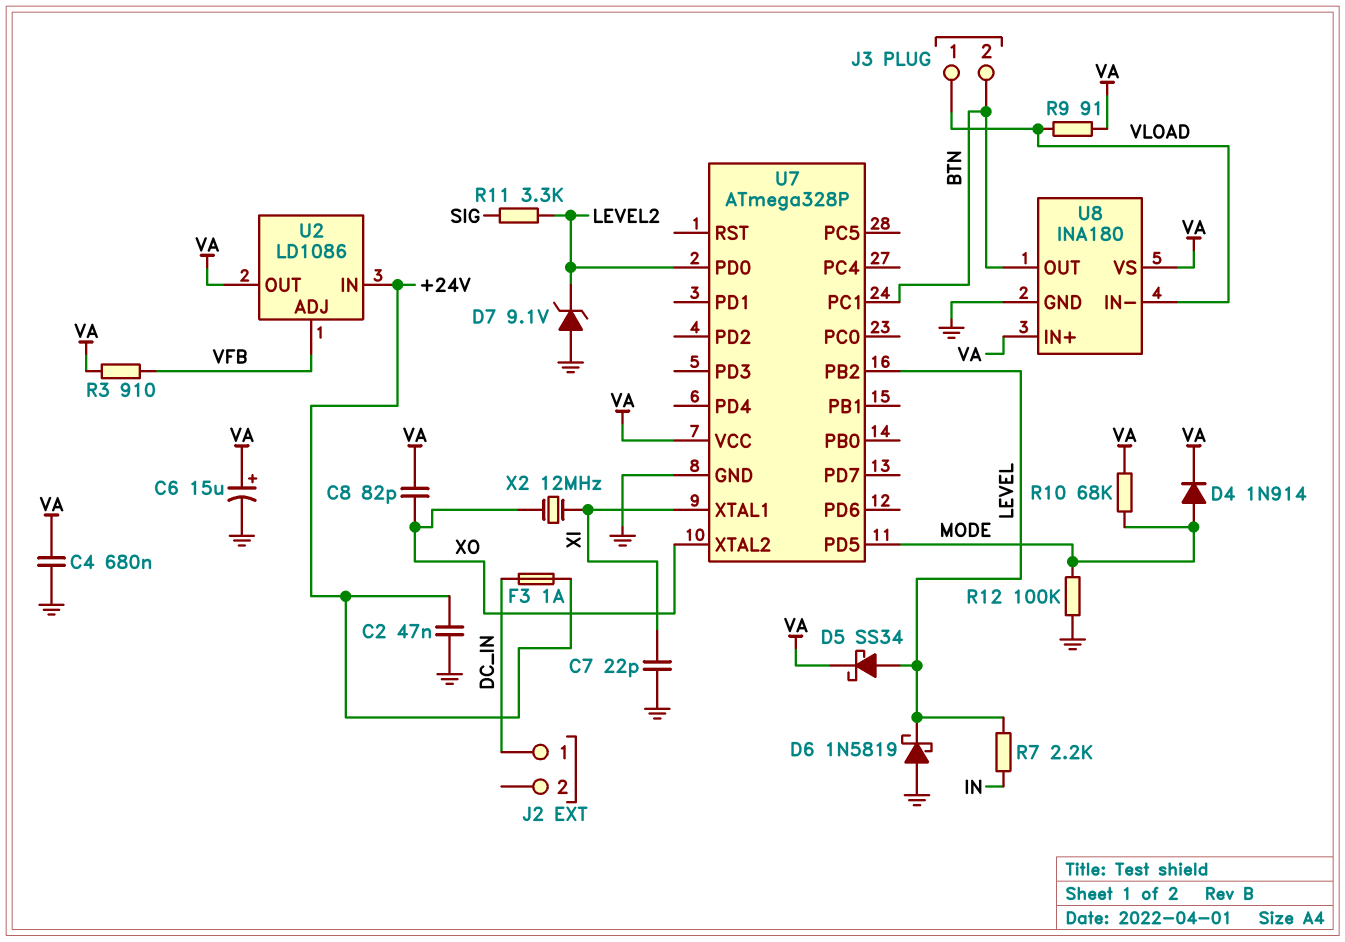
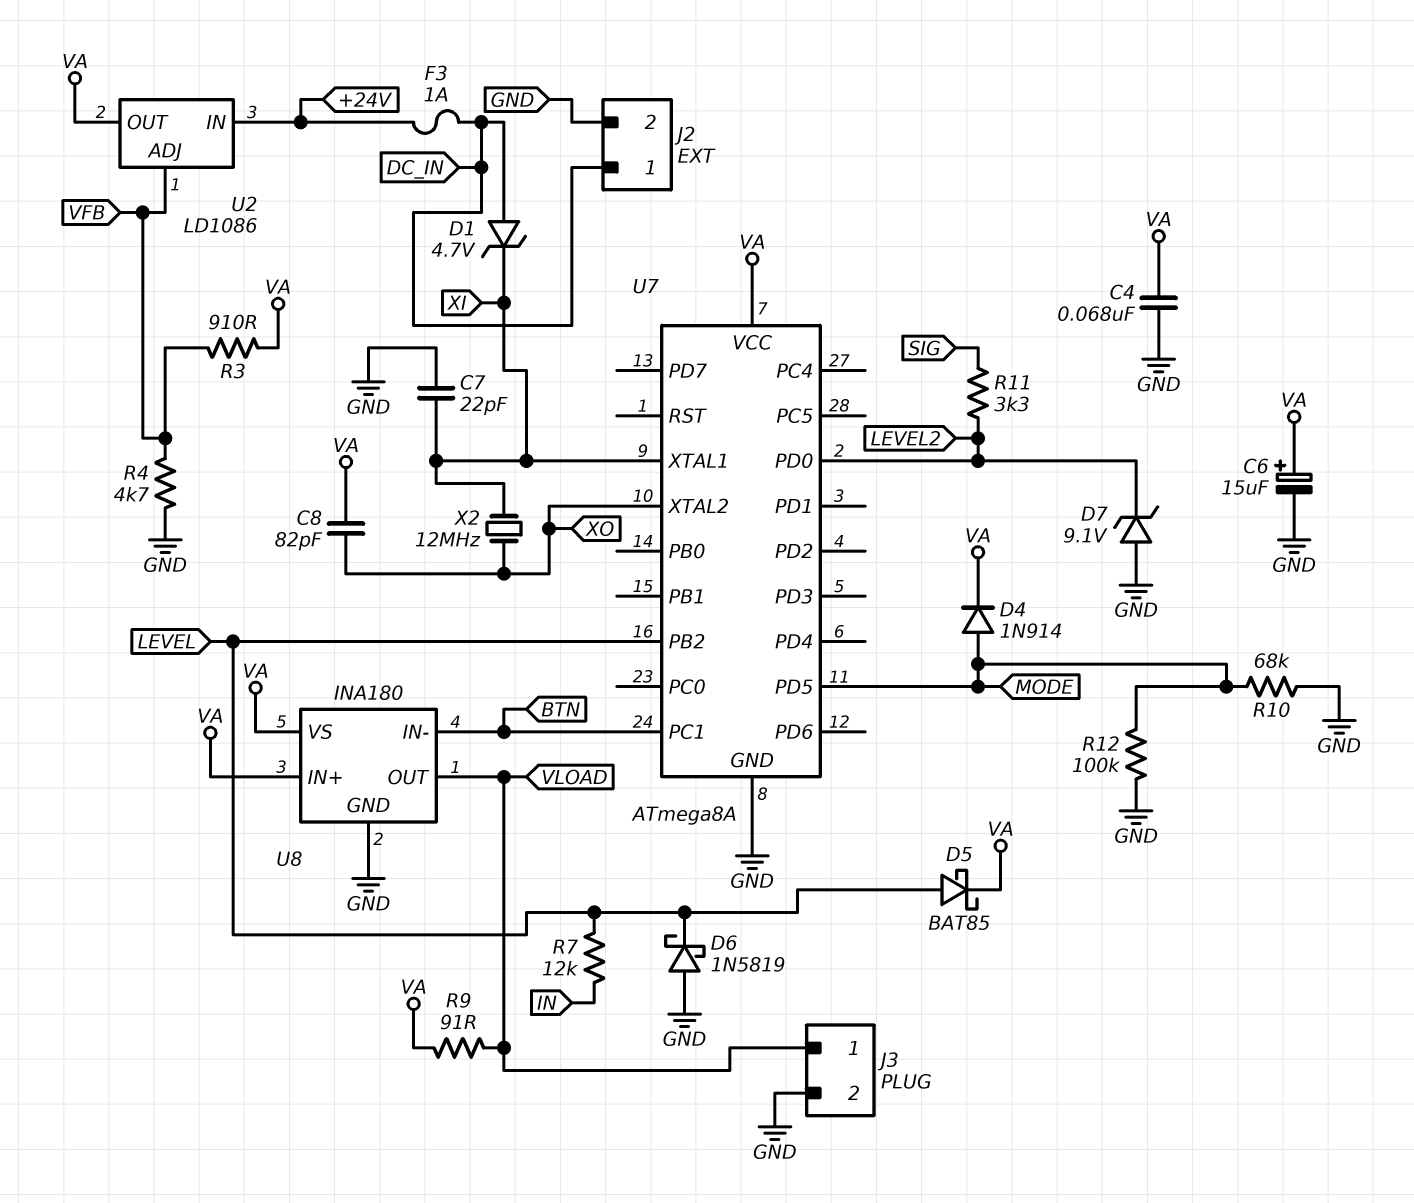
C2: 47nF (+24V, GND) -> none
C4: 680nF (GND, VA) -> 68nF (GND, VA)
D1: none -> zener 4.7V (A DC_IN, K XI)
D5: schottky SS34 (A LEVEL, K VA) -> schottky BAT85 (A LEVEL, K VA)
J2 pin 2: none -> GND
J3 pin 2: BTN -> GND
R4: none -> 4.7k (GND, VFB)
R7: 2.2k (IN, LEVEL) -> 12k (IN, LEVEL)
R10: 68k (MODE, VA) -> 68k (GND, MODE)
U7: ATmega328P -> ATmega8A
U8 pin IN-: VLOAD -> BTN
U8 pin OUT: BTN -> VLOAD

